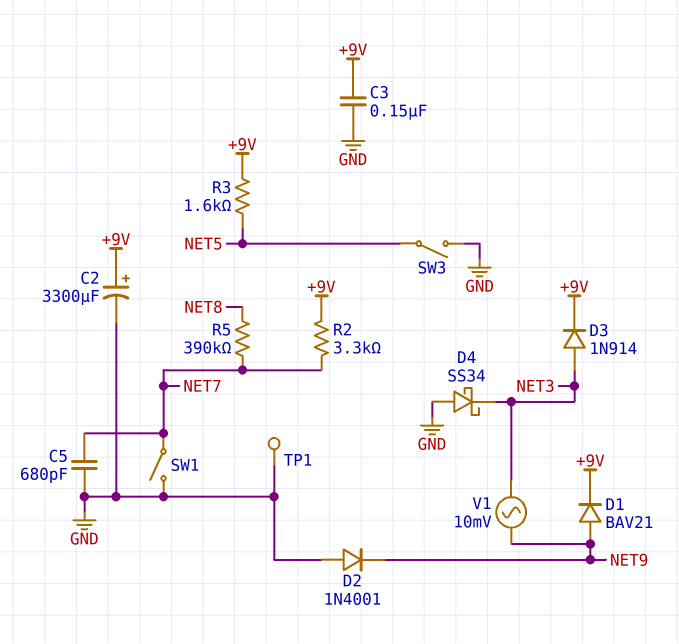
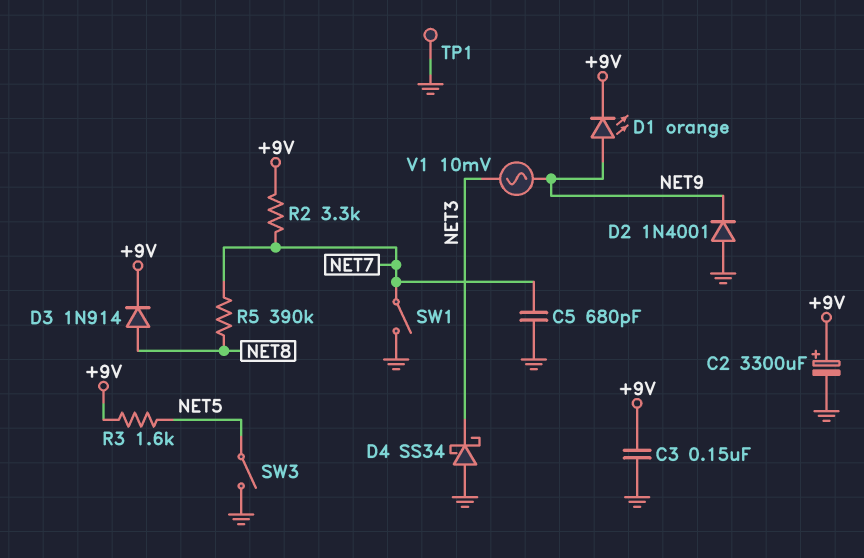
D1: diode BAV21 (A NET9, K +9V) -> LED orange (A NET9, K +9V)
D3: diode 1N914 (A NET3, K +9V) -> diode 1N914 (A NET8, K +9V)

